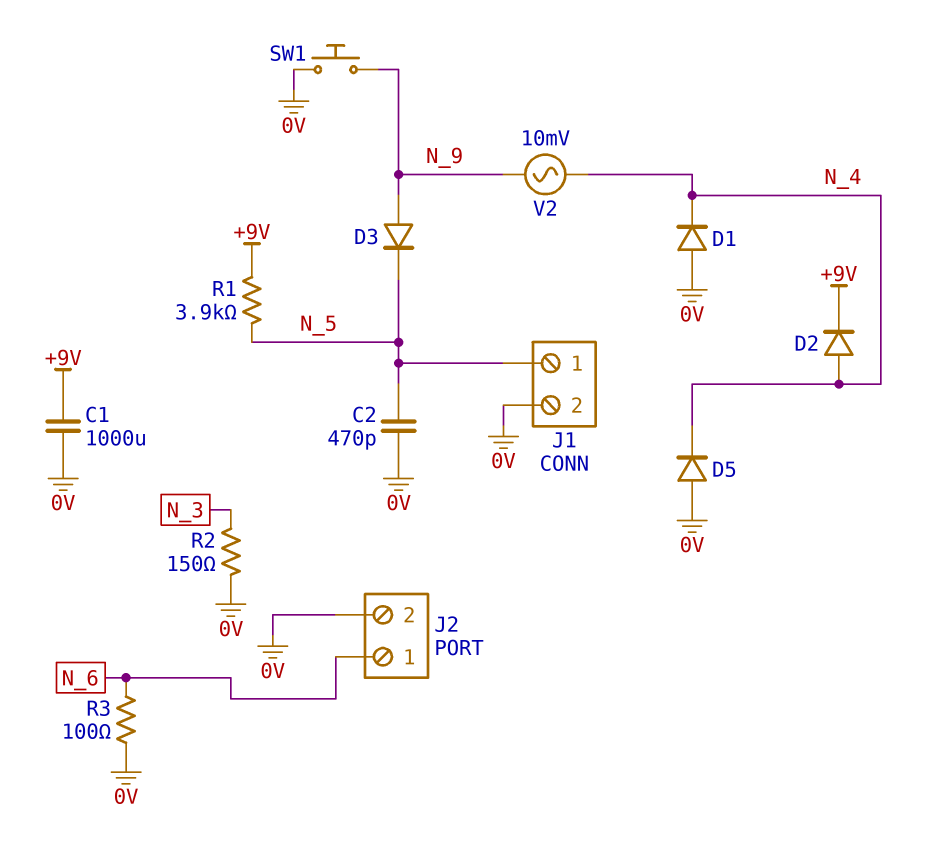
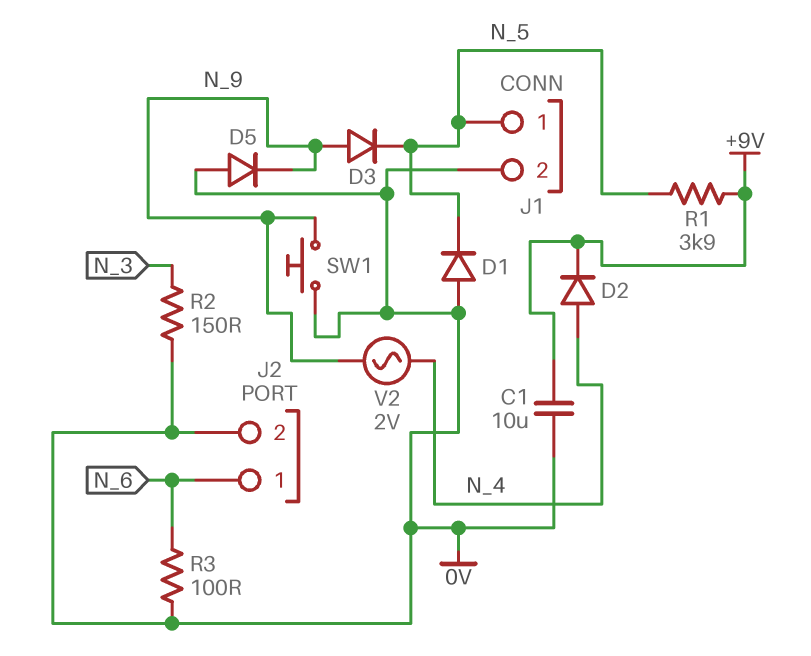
C1: 1000uF (+9V, 0V) -> 10uF (+9V, 0V)
C2: 470pF (0V, N_5) -> none
D1: diode (A 0V, K N_4) -> diode (A 0V, K N_5)
D5: diode (A 0V, K N_4) -> diode (A 0V, K N_9)
V2: AC 10mV (N_4, N_9) -> AC 2V (N_4, N_9)

